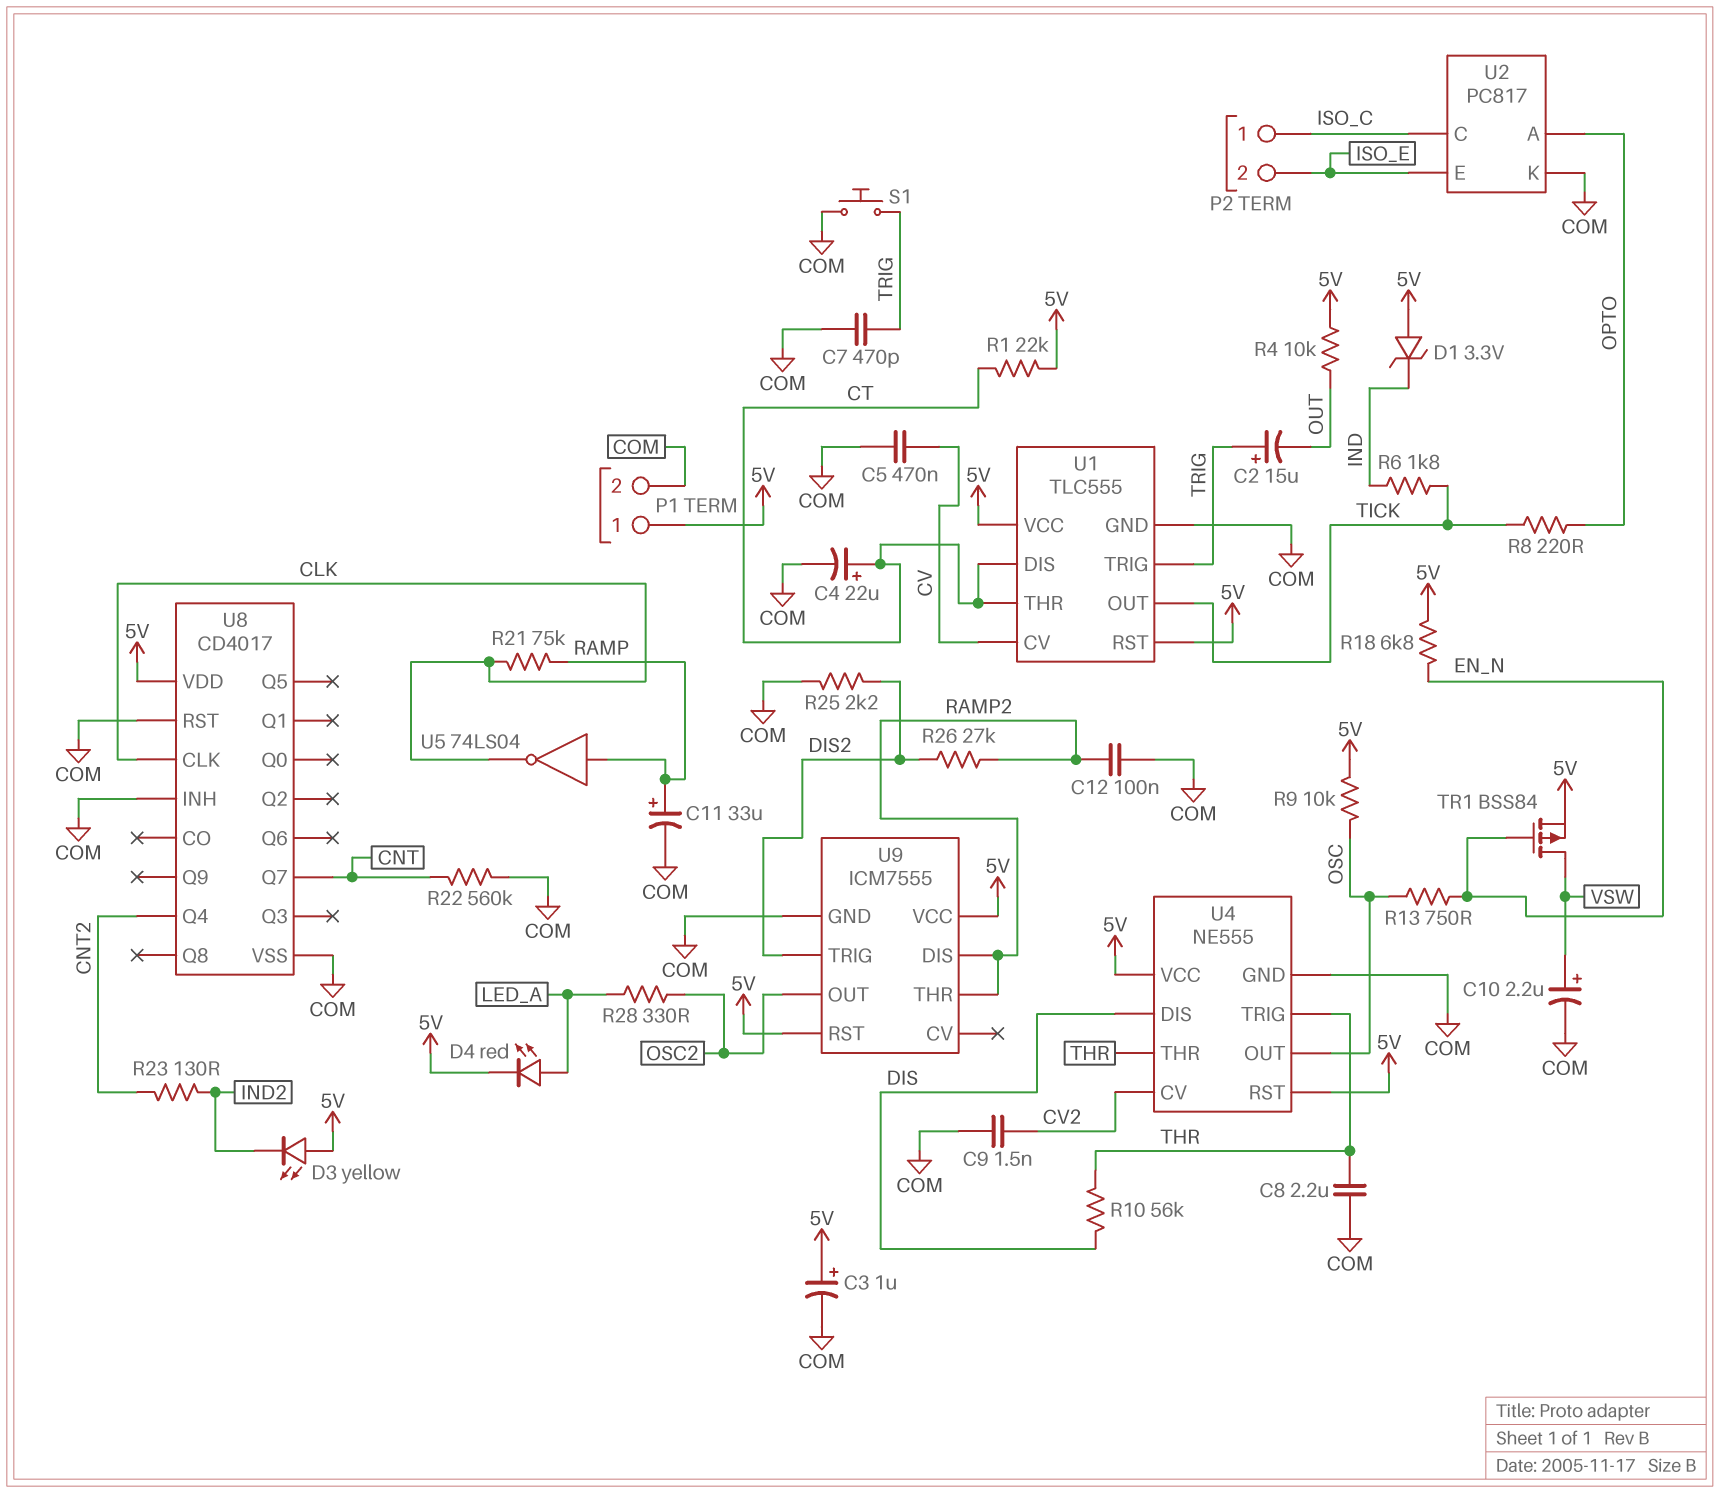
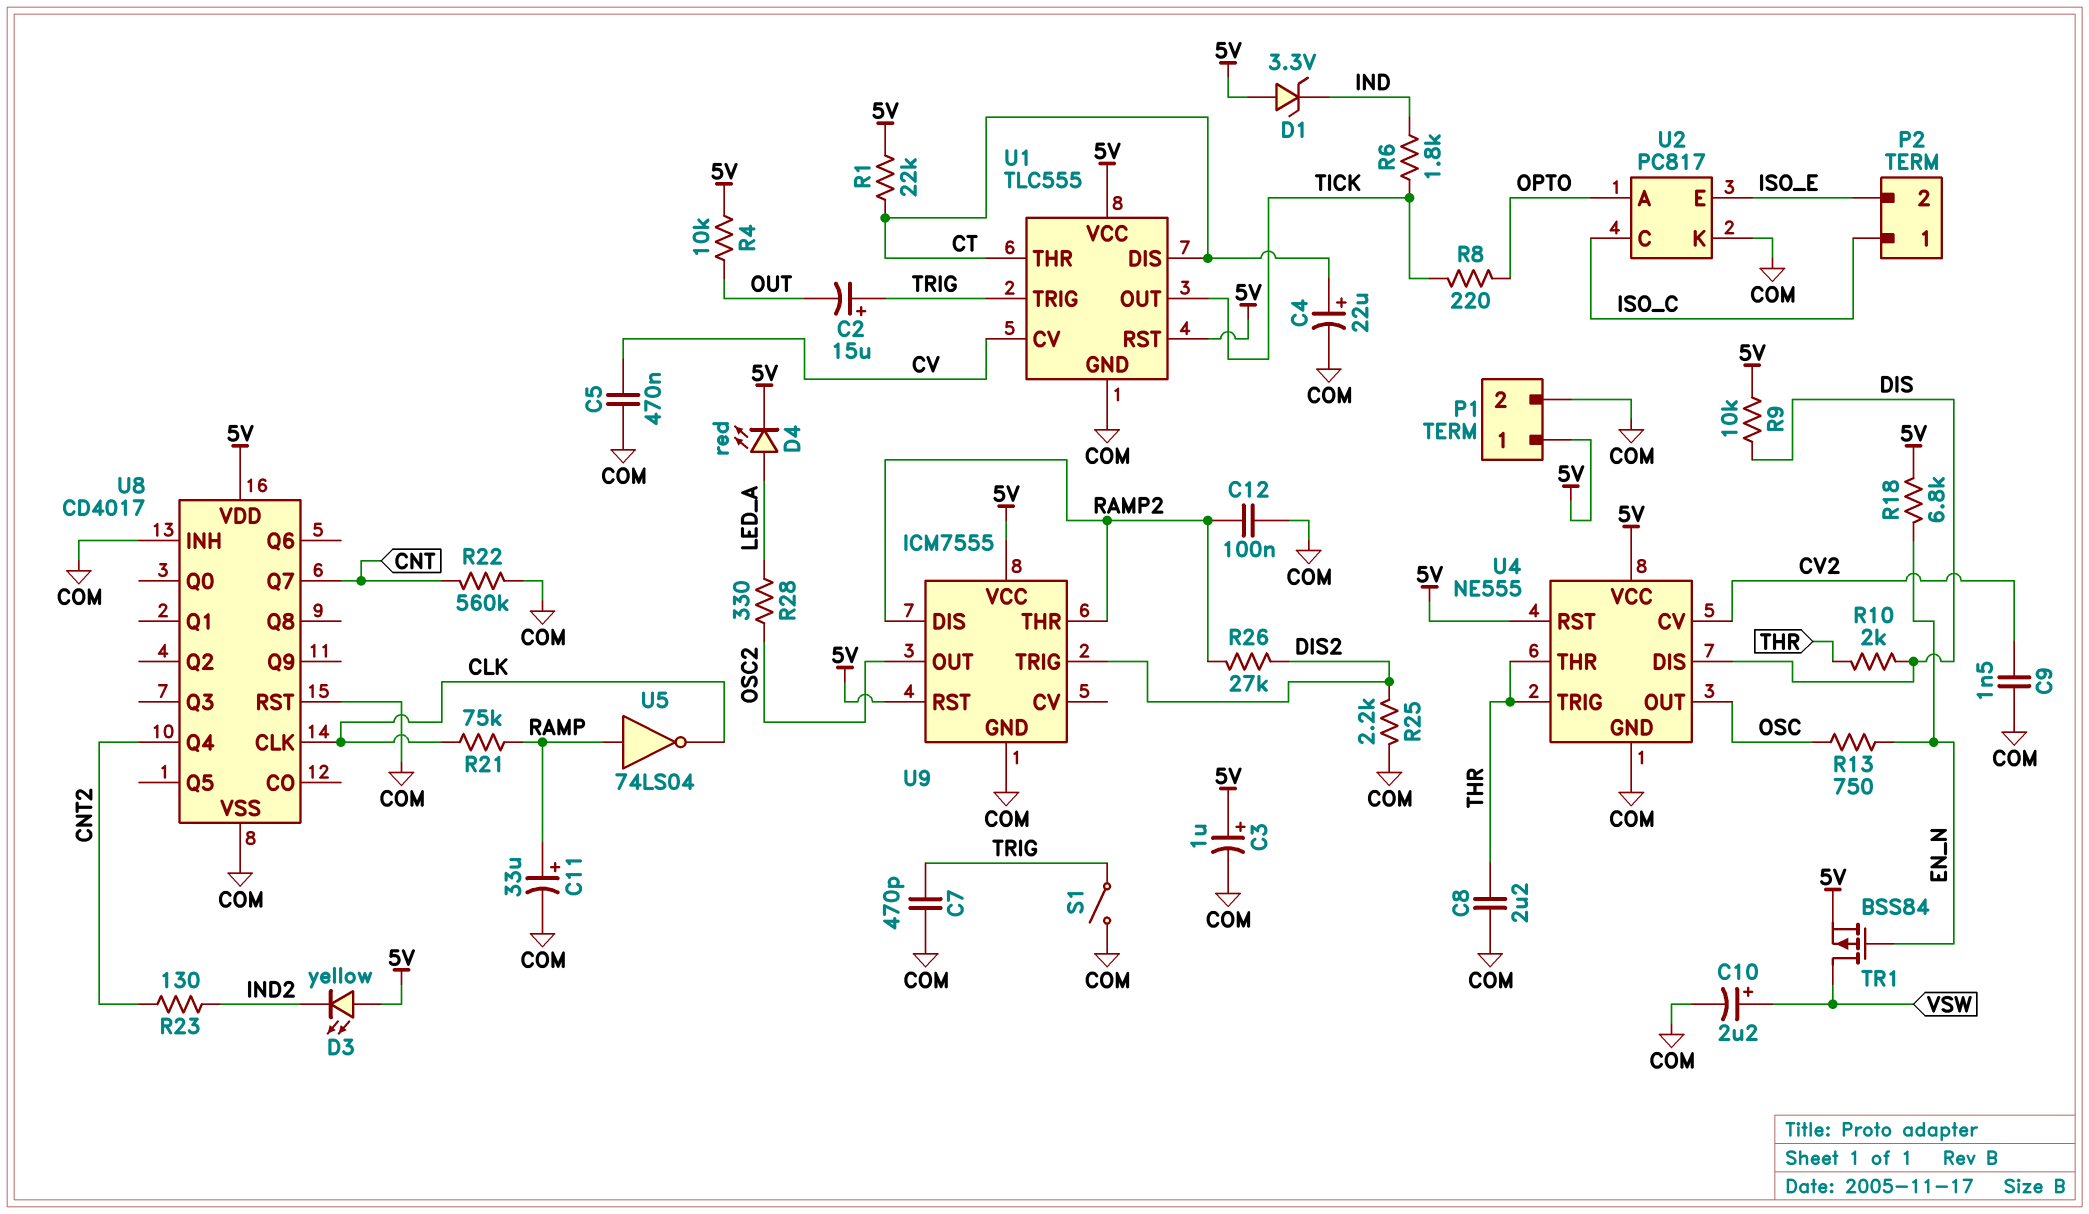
R9: 10k (5V, OSC) -> 10k (5V, DIS)
R10: 56k (DIS, THR) -> 2k (DIS, THR)
S1: button (COM, TRIG) -> switch (COM, TRIG)

